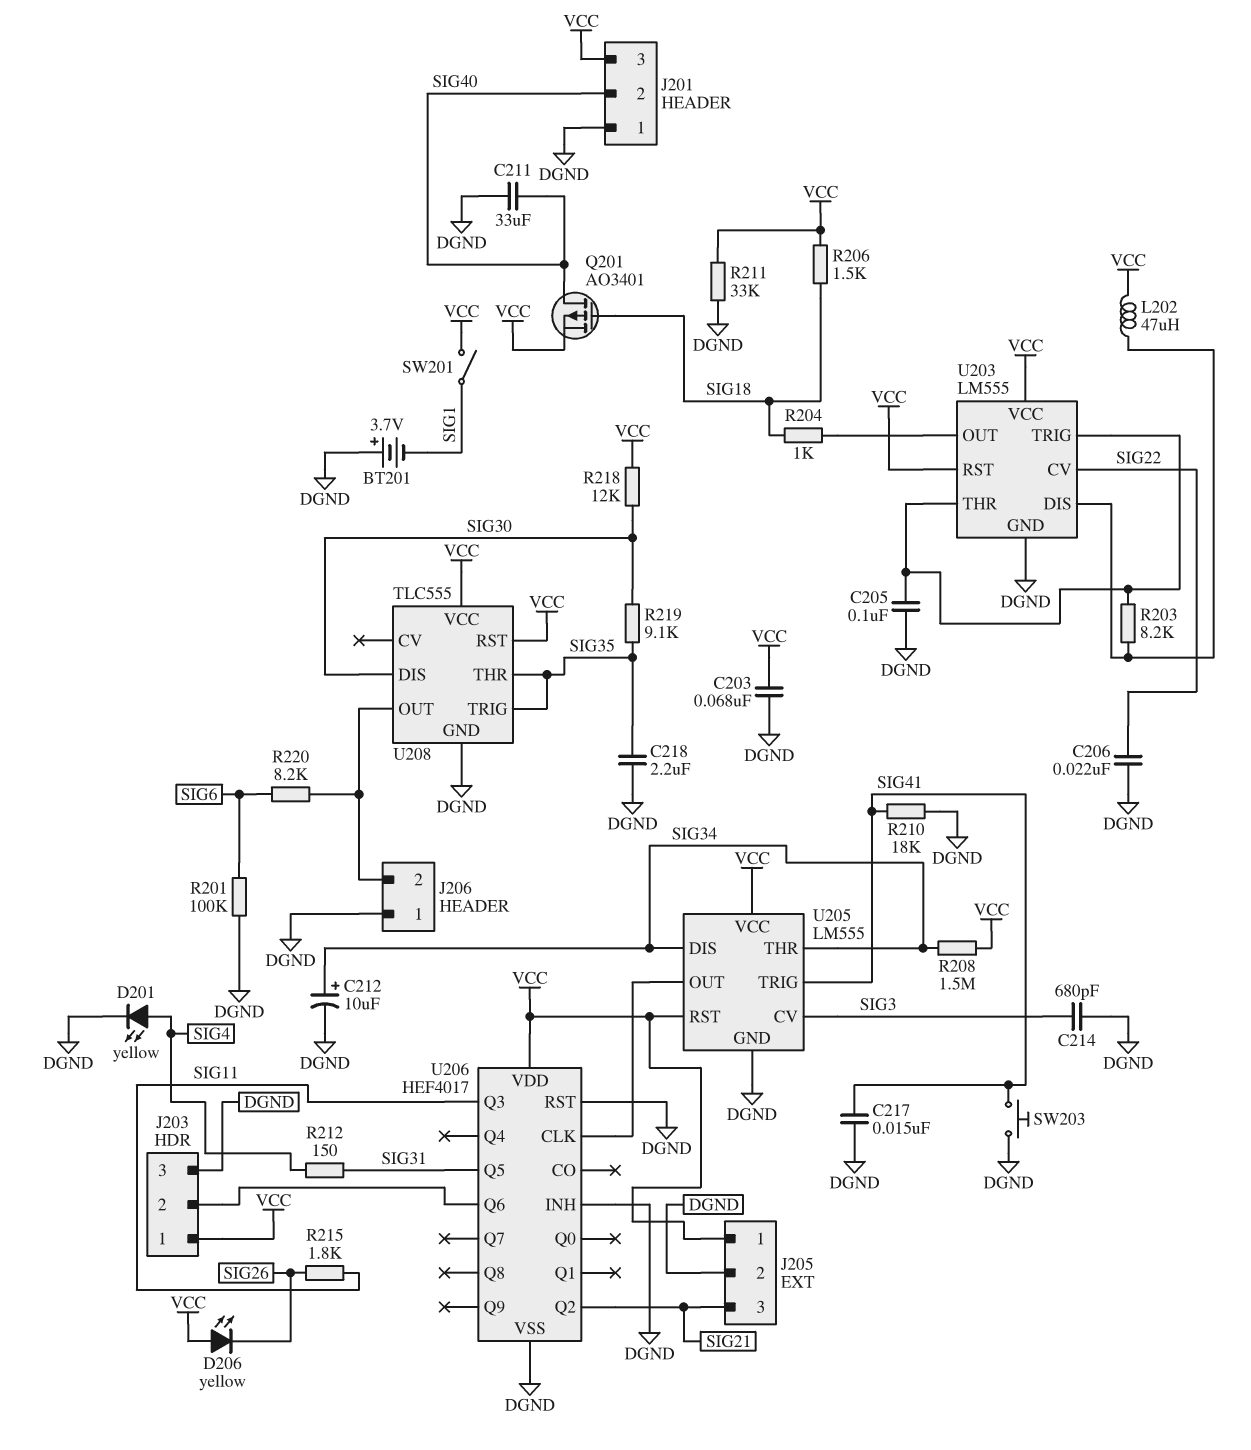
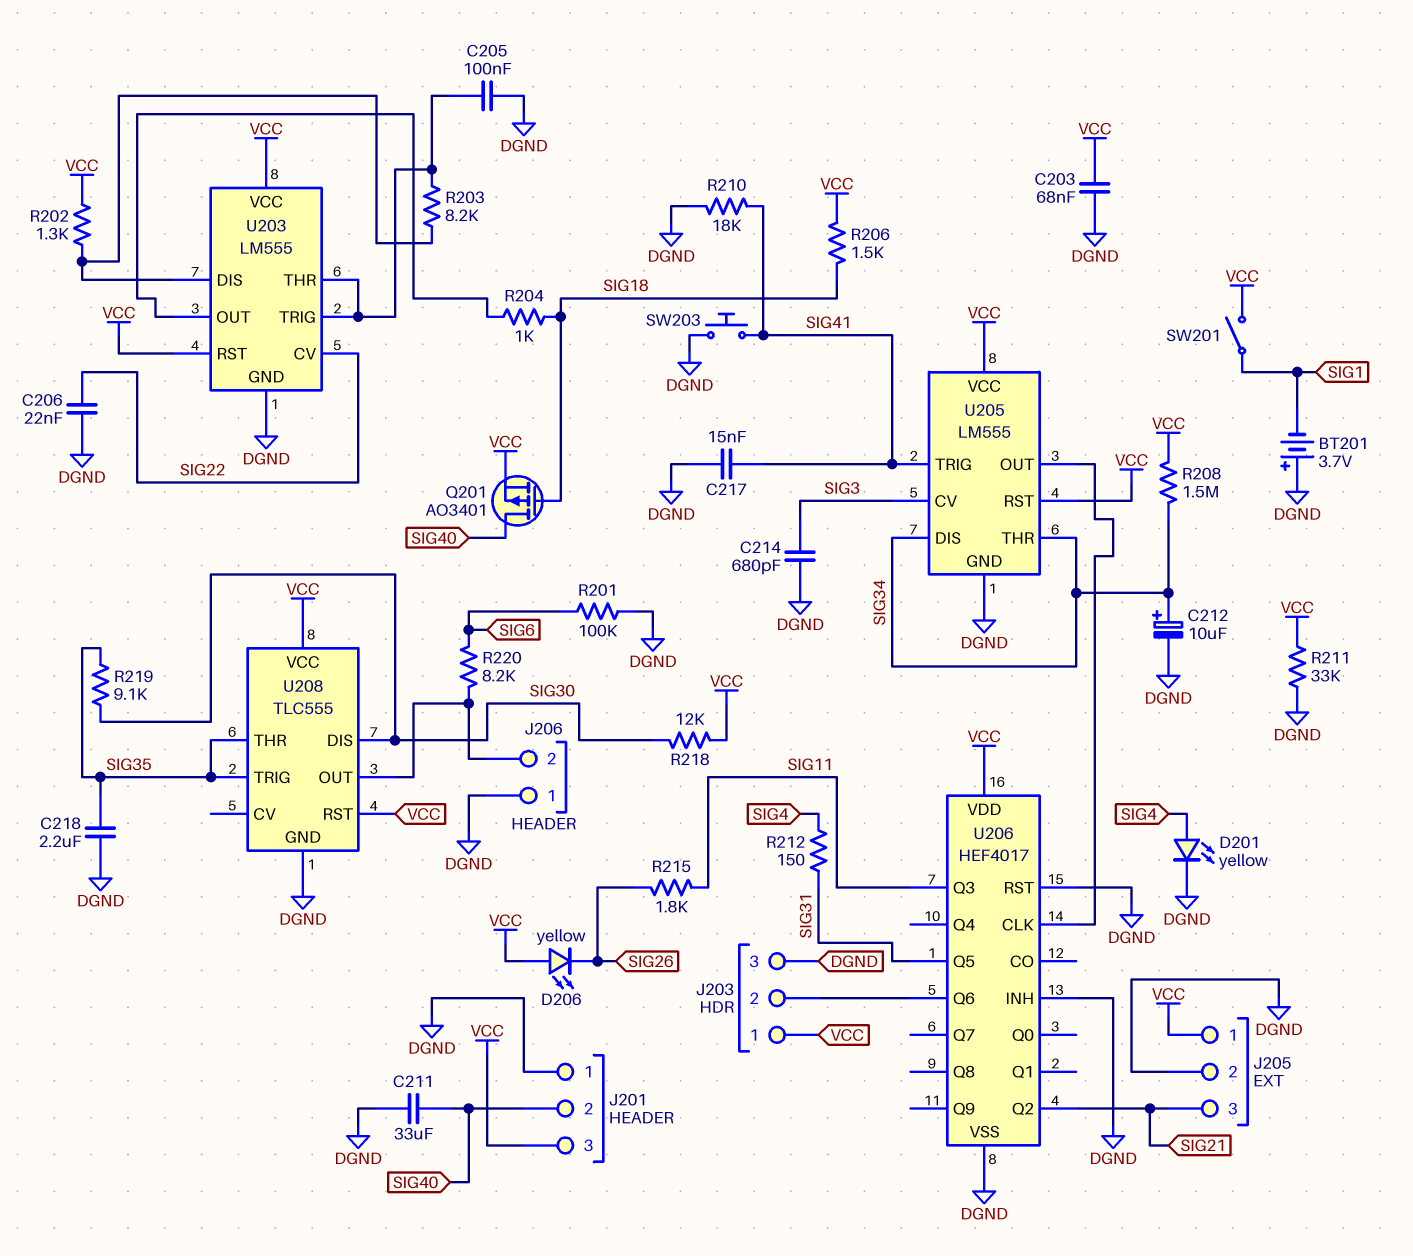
L202: 47uH (U203/DIS, VCC) -> none
R202: none -> 1.3k (U203/DIS, VCC)

